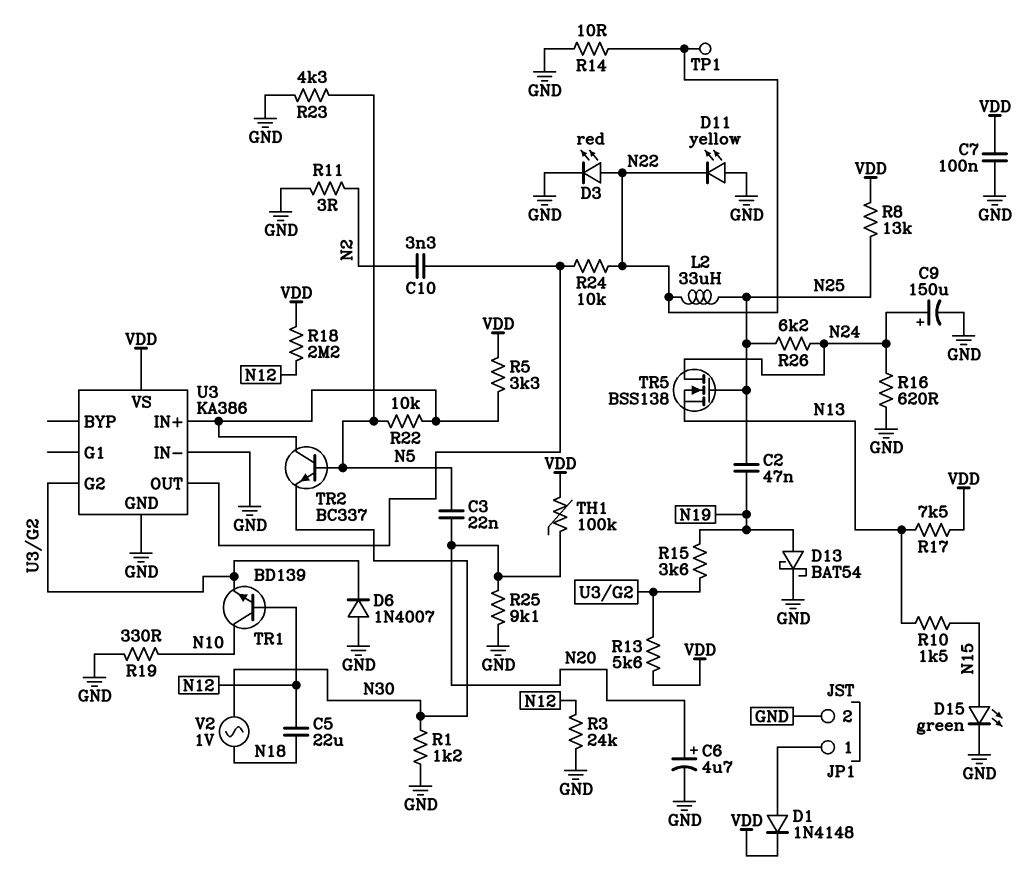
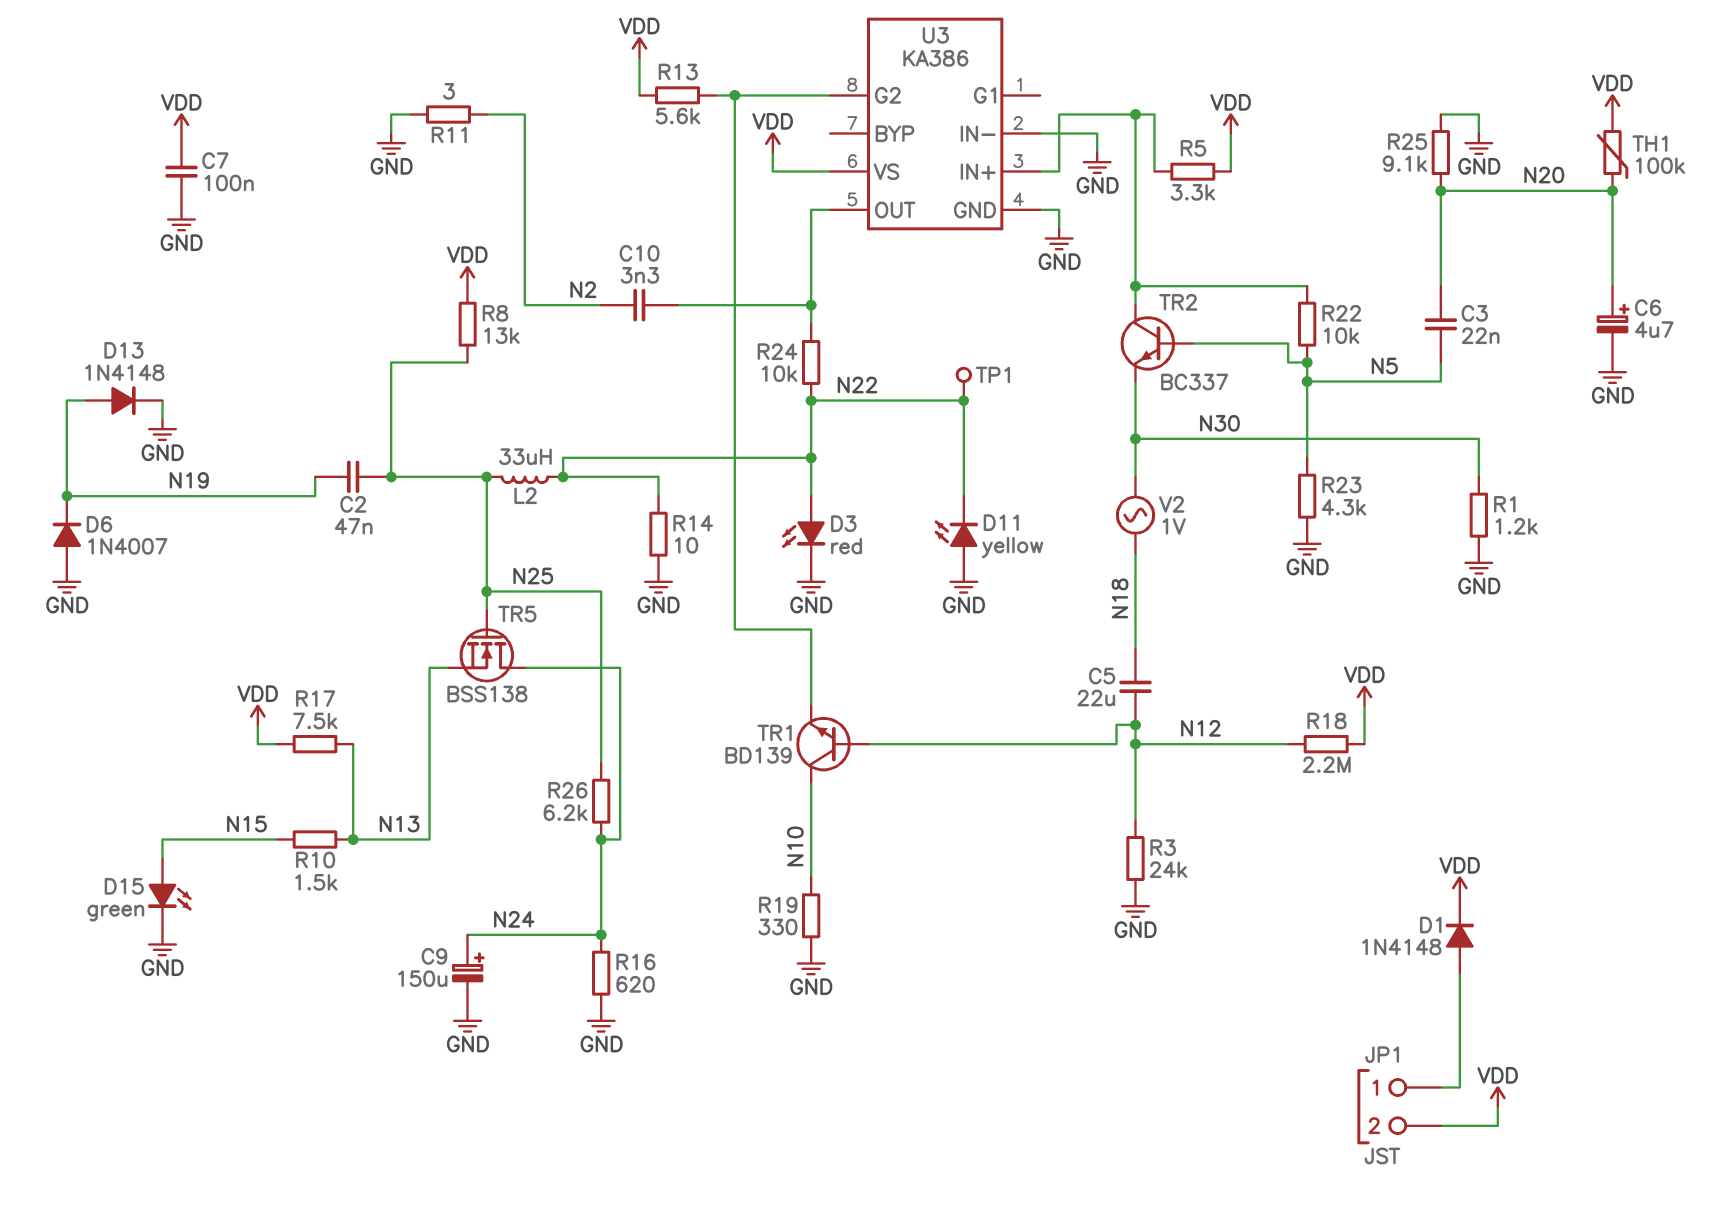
D6: diode 1N4007 (A GND, K U3/G2) -> diode 1N4007 (A GND, K N19)
D13: schottky BAT54 (A N19, K GND) -> diode 1N4148 (A N19, K GND)
JP1 pin 2: GND -> VDD
R15: 3.6k (N19, U3/G2) -> none

